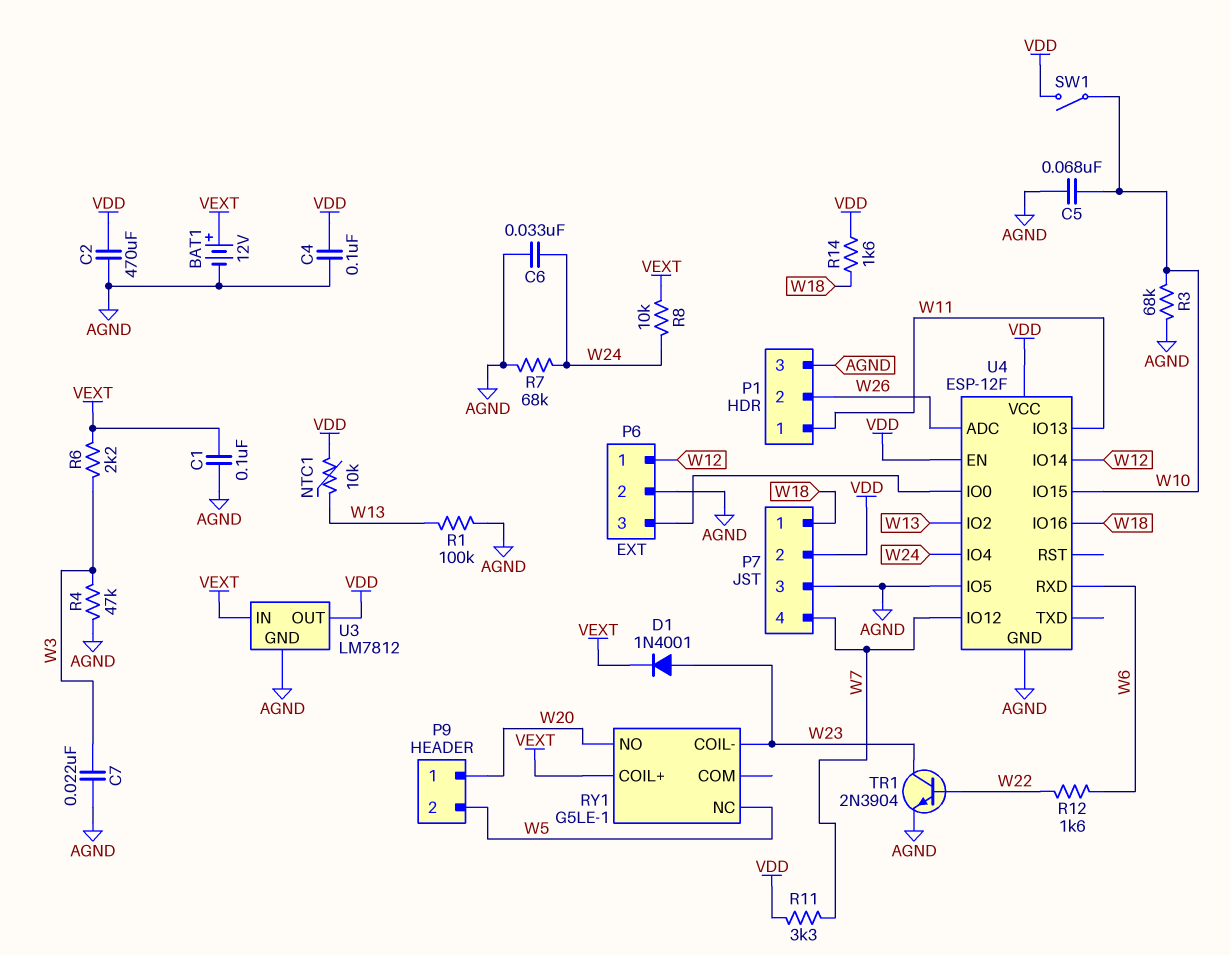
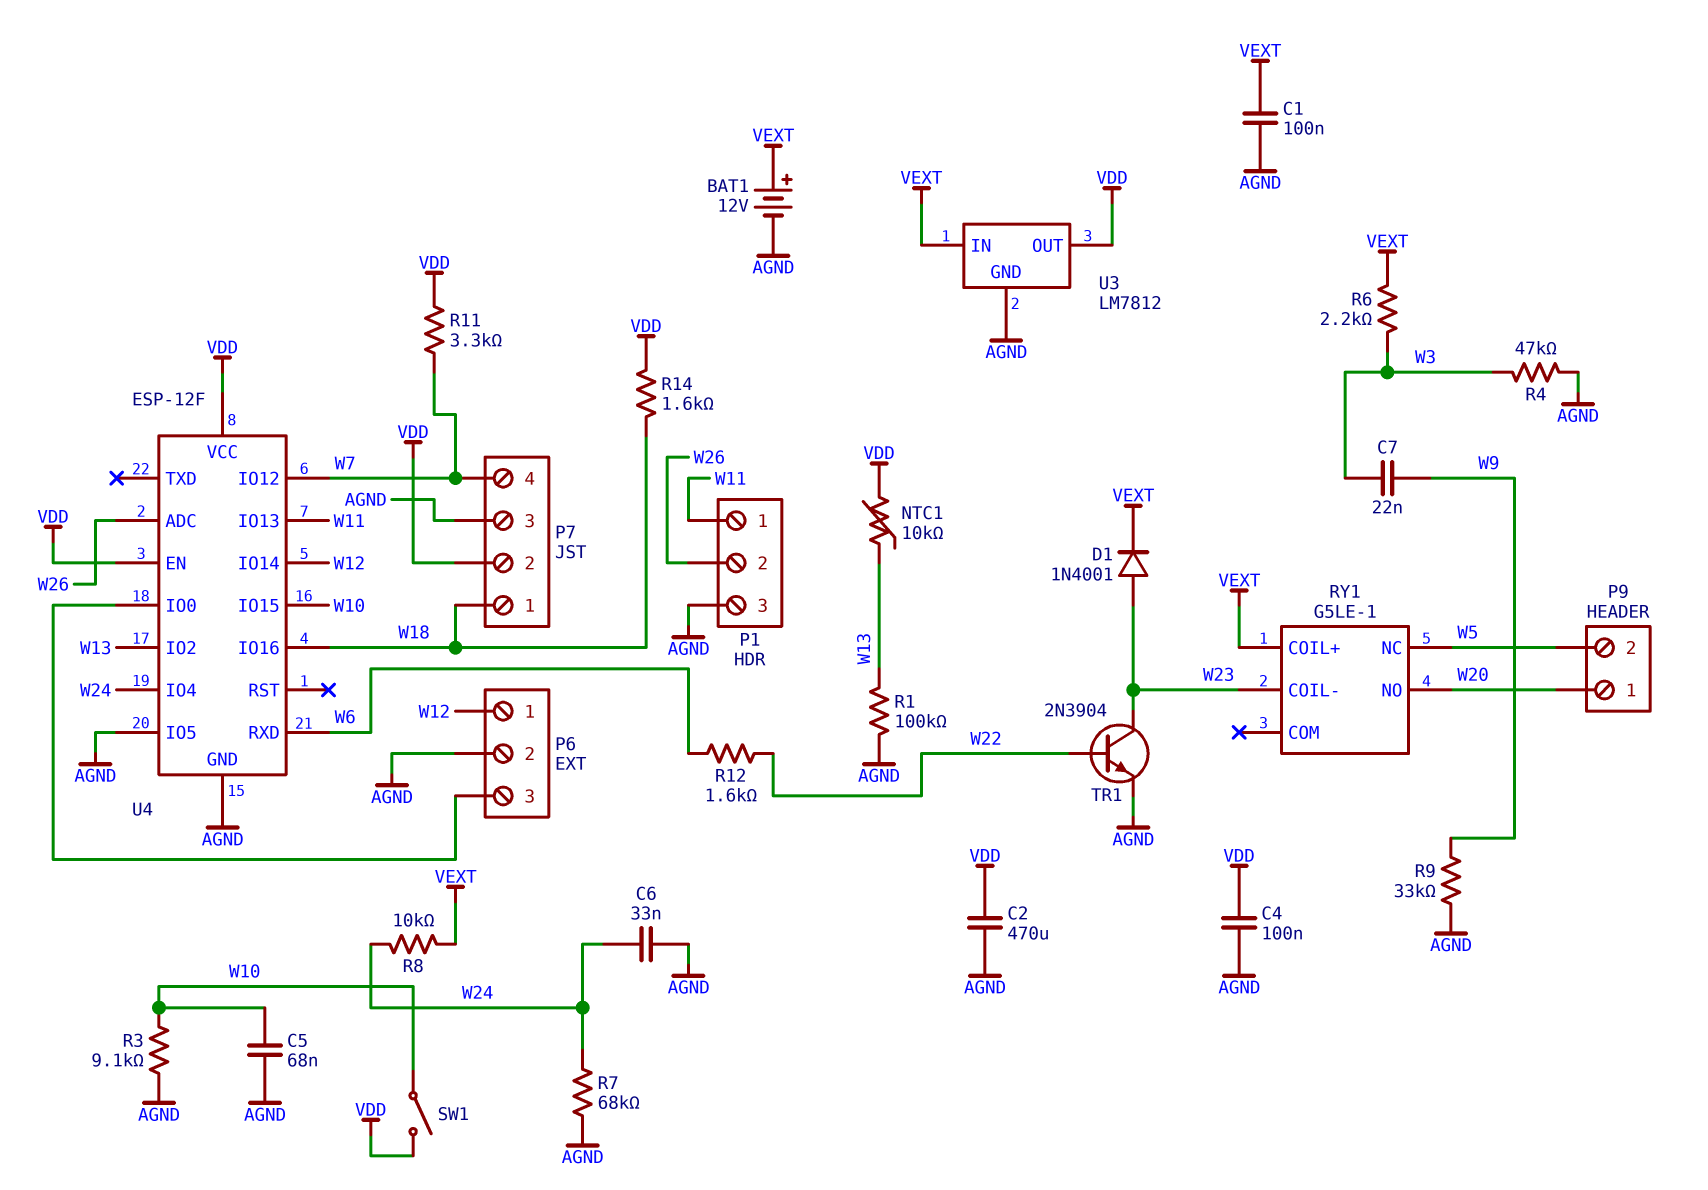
C7: 22nF (AGND, W3) -> 22nF (W3, W9)
R3: 68k (AGND, W10) -> 9.1k (AGND, W10)
R9: none -> 33k (AGND, W9)

